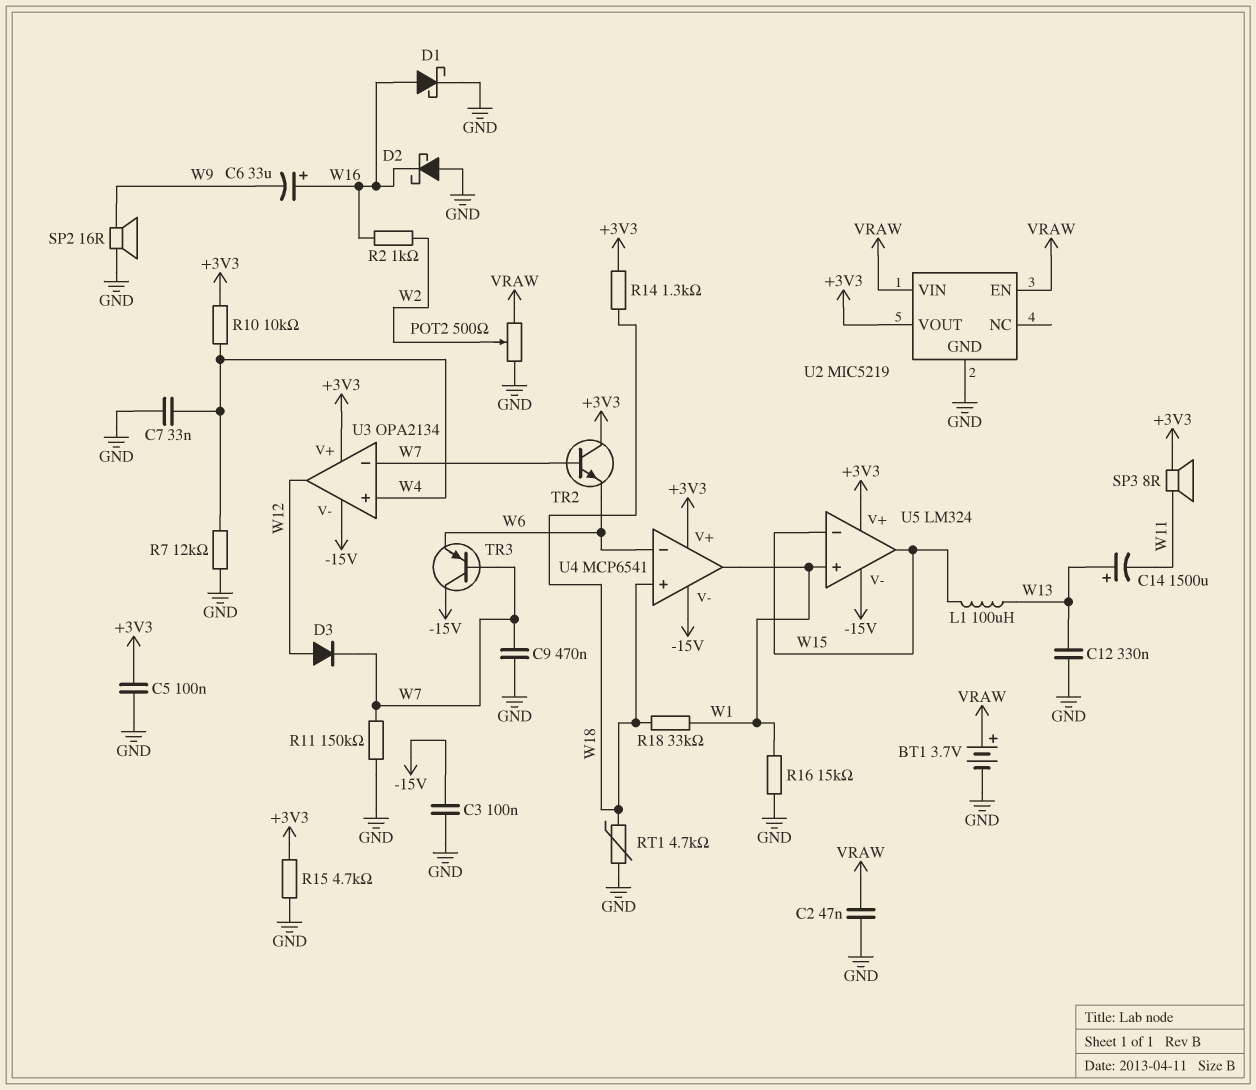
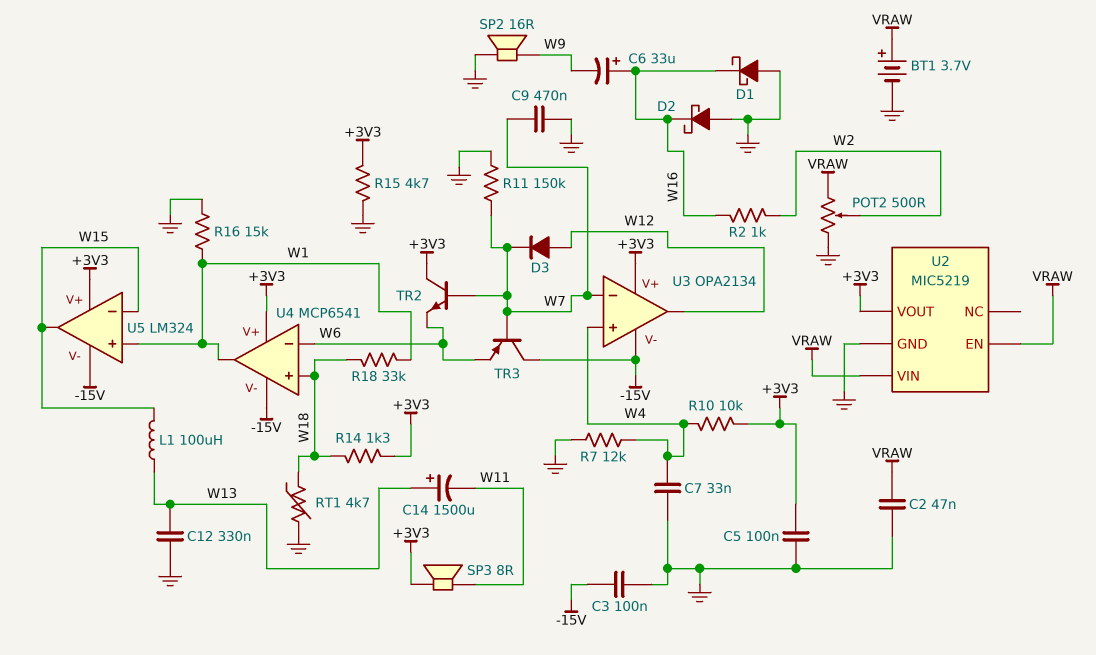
D1: schottky (A W16, K GND) -> schottky (A GND, K W16)

